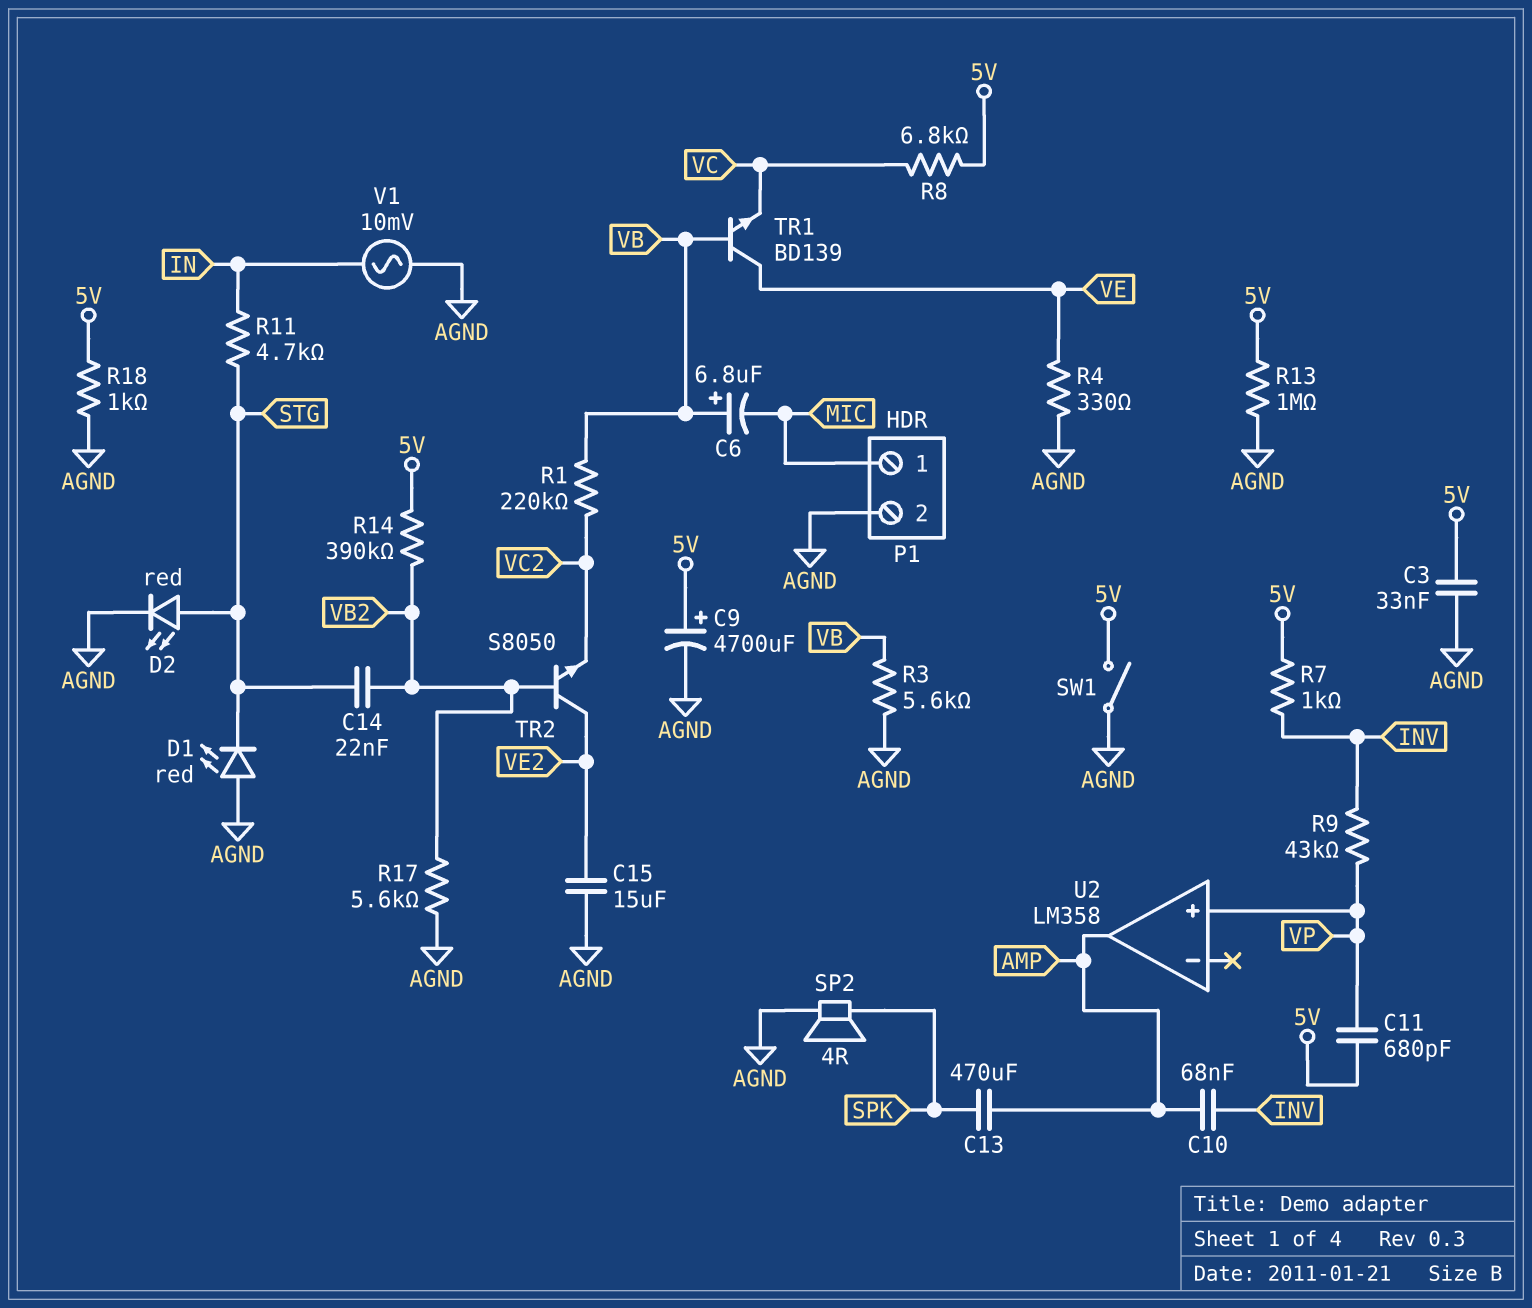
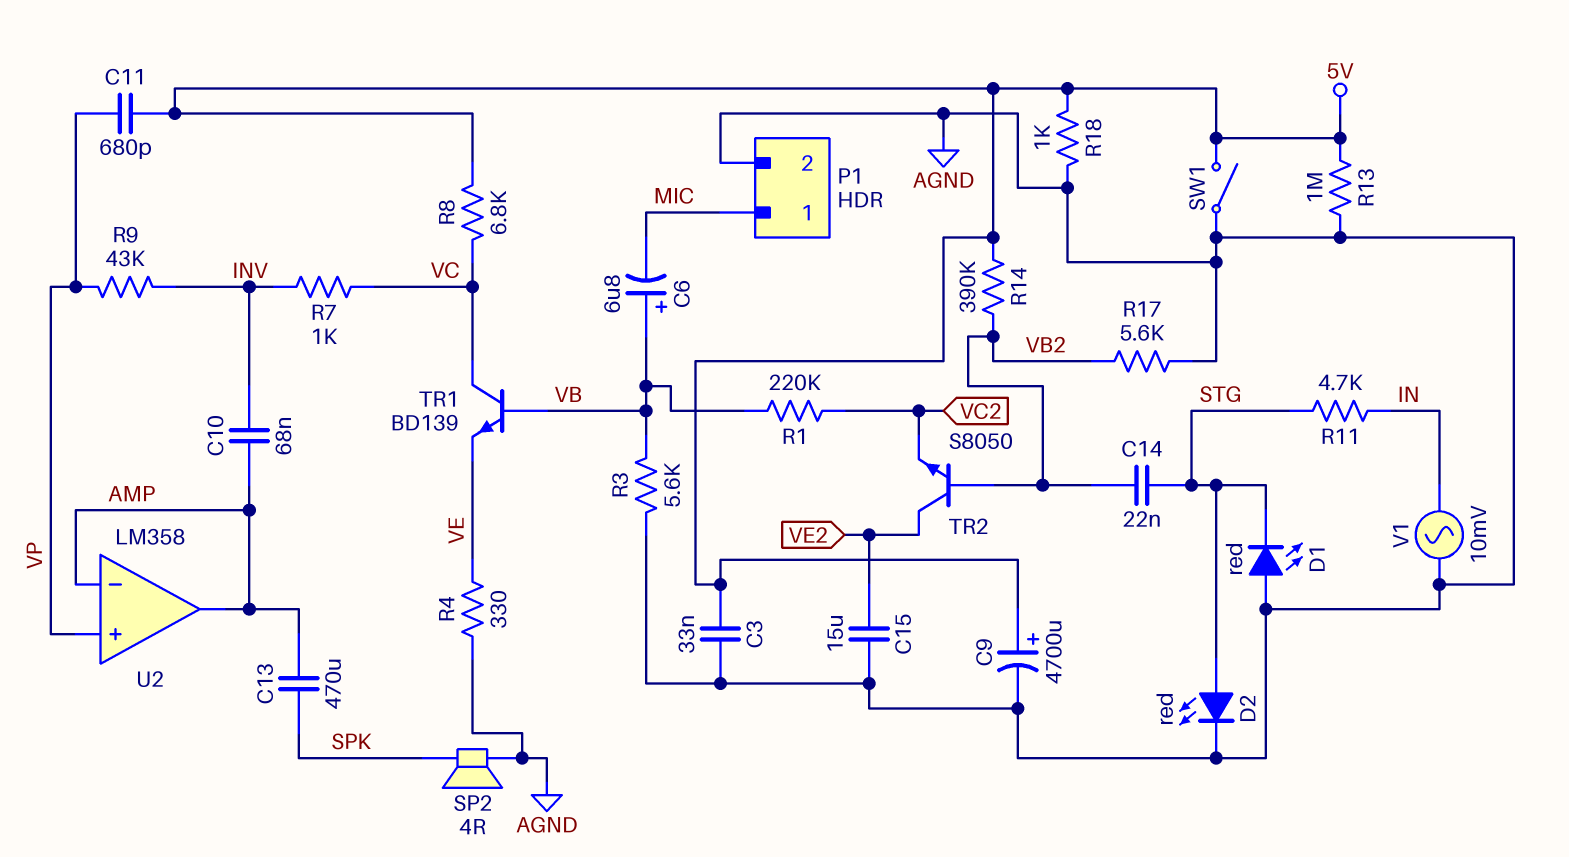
R7: 1k (5V, INV) -> 1k (INV, VC)
TR1: NPN BD139 (B VB, C VE, E VC) -> NPN BD139 (B VB, C VC, E VE)
U2 pin in-: none -> AMP

